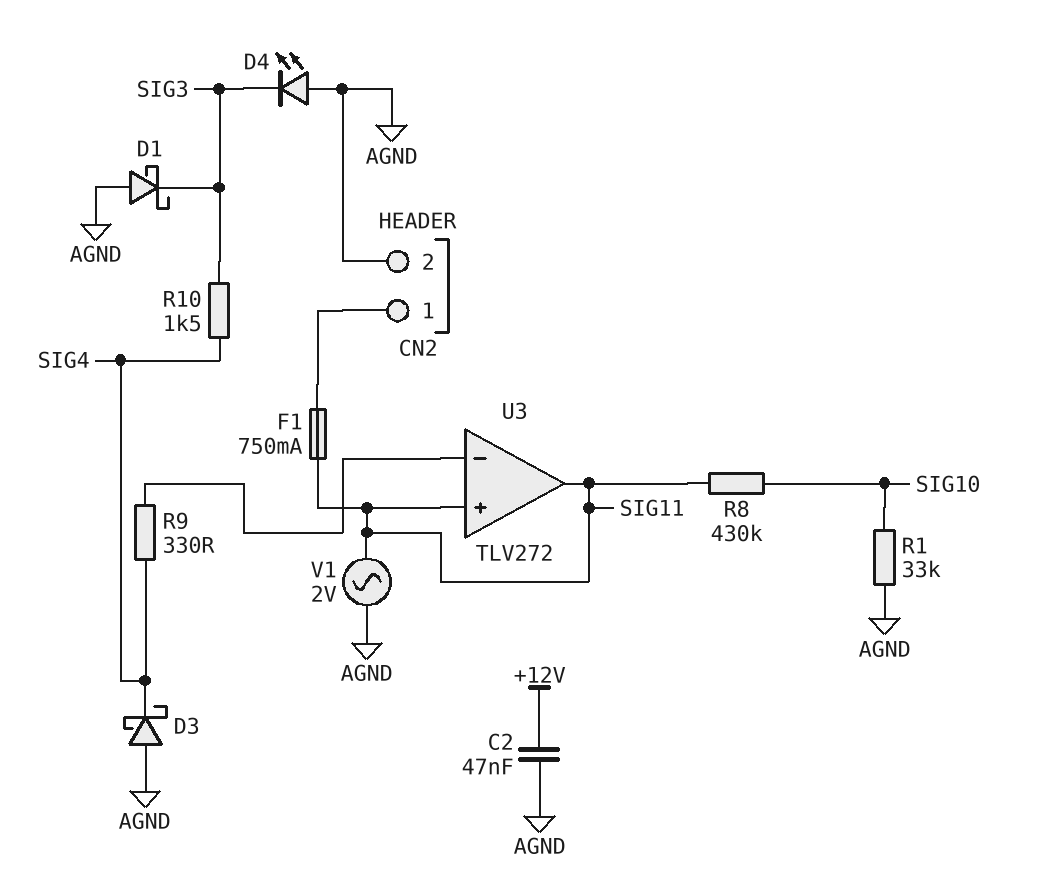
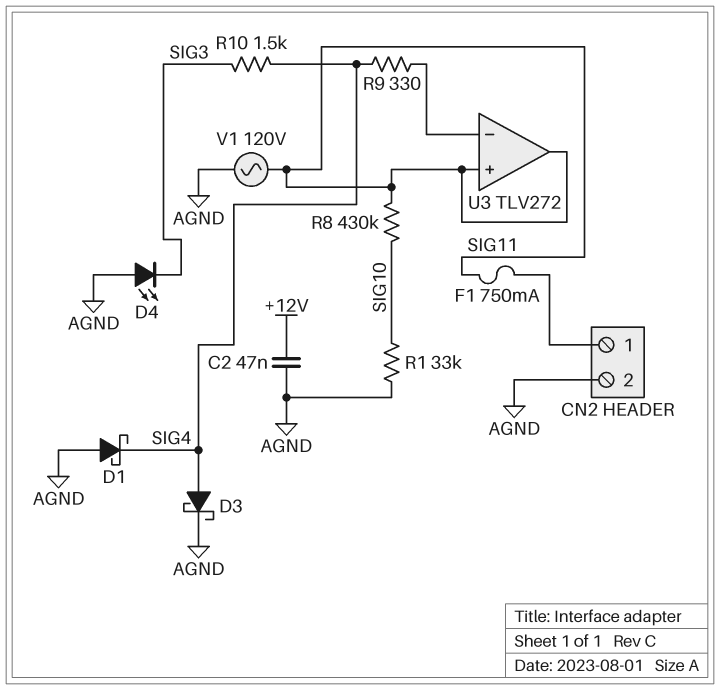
D1: schottky (A AGND, K SIG3) -> schottky (A AGND, K SIG4)
D3: schottky (A AGND, K SIG4) -> schottky (A SIG4, K AGND)
V1: AC 2V (AGND, SIG11) -> AC 120V (AGND, SIG11)

